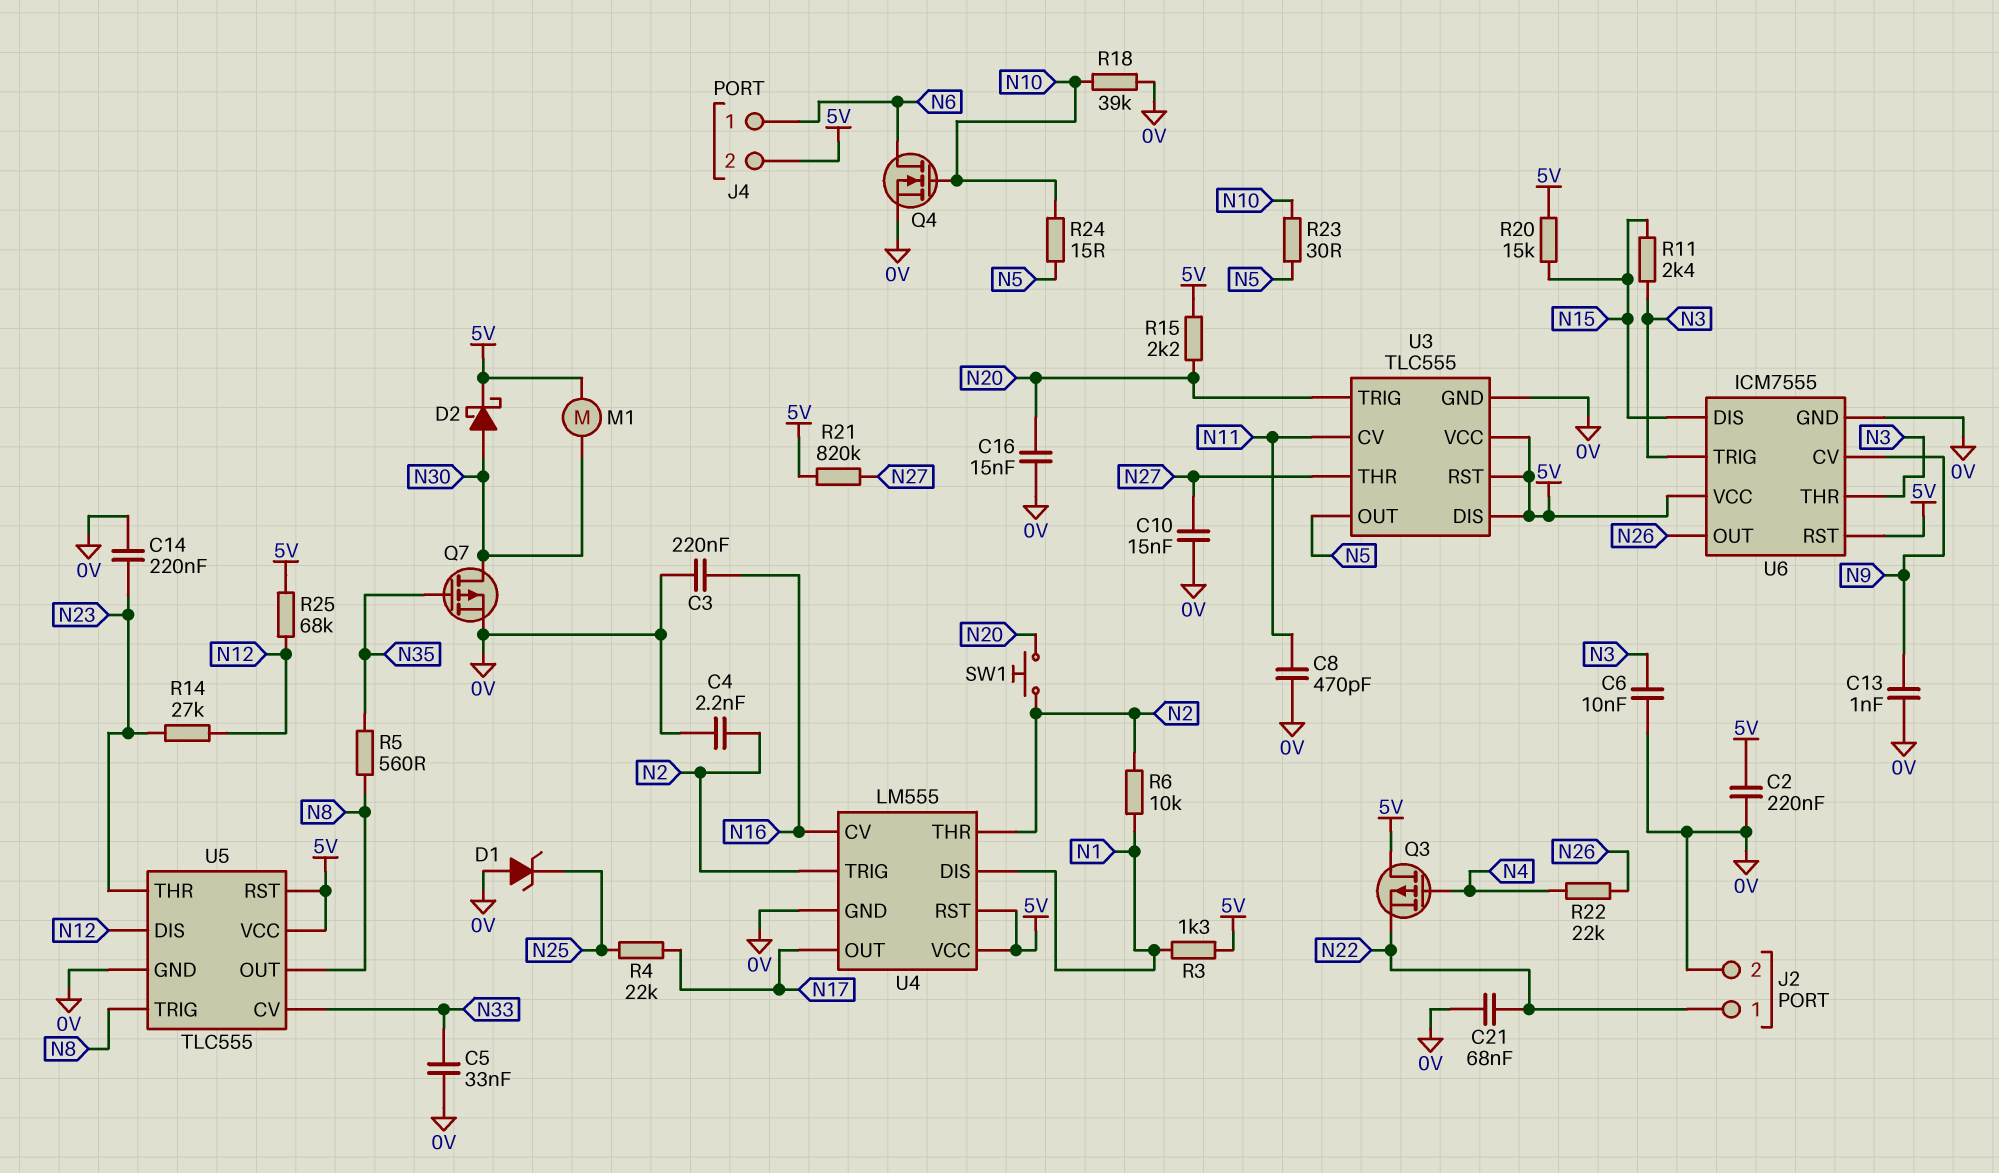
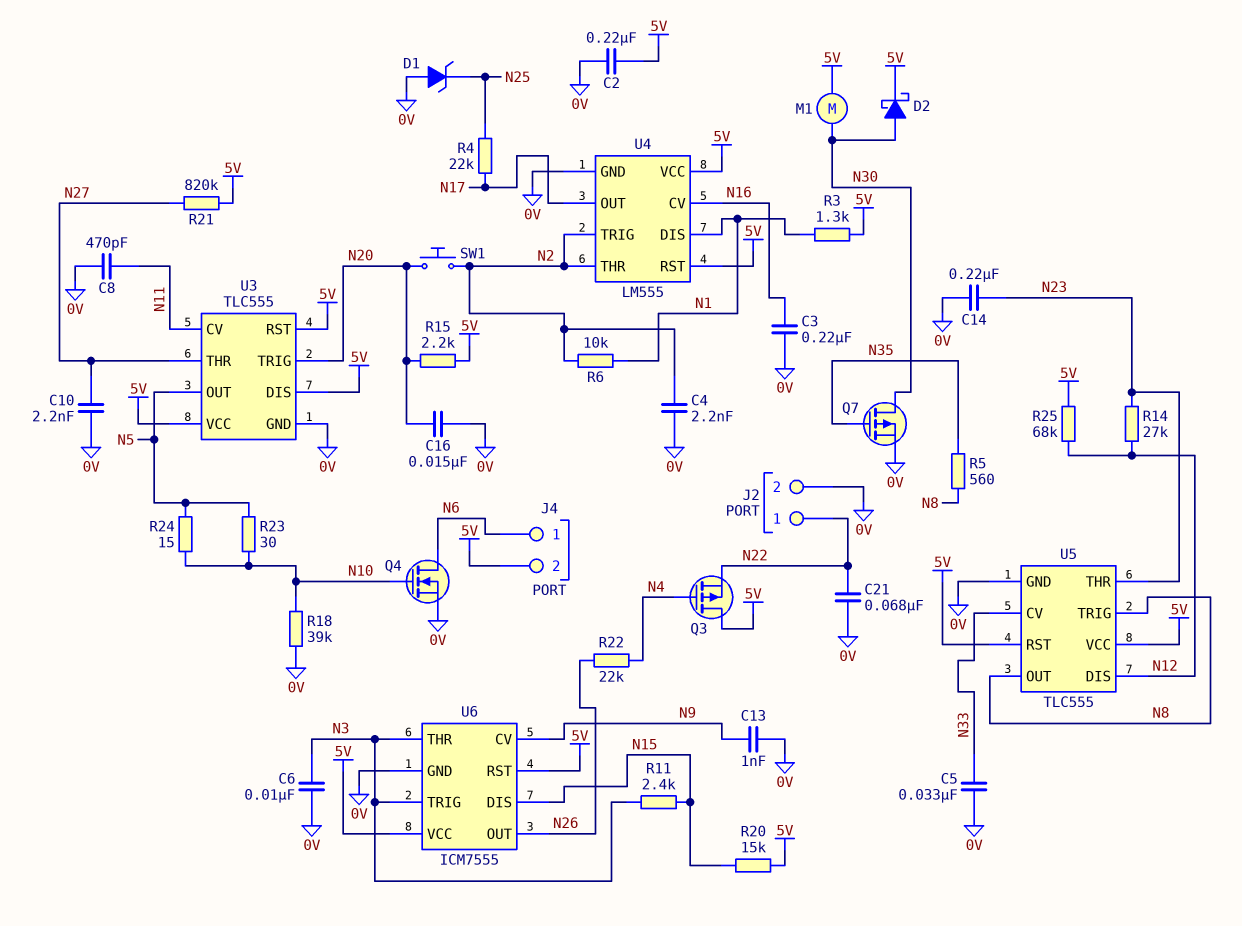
C10: 15nF (0V, N27) -> 2.2nF (0V, N27)

